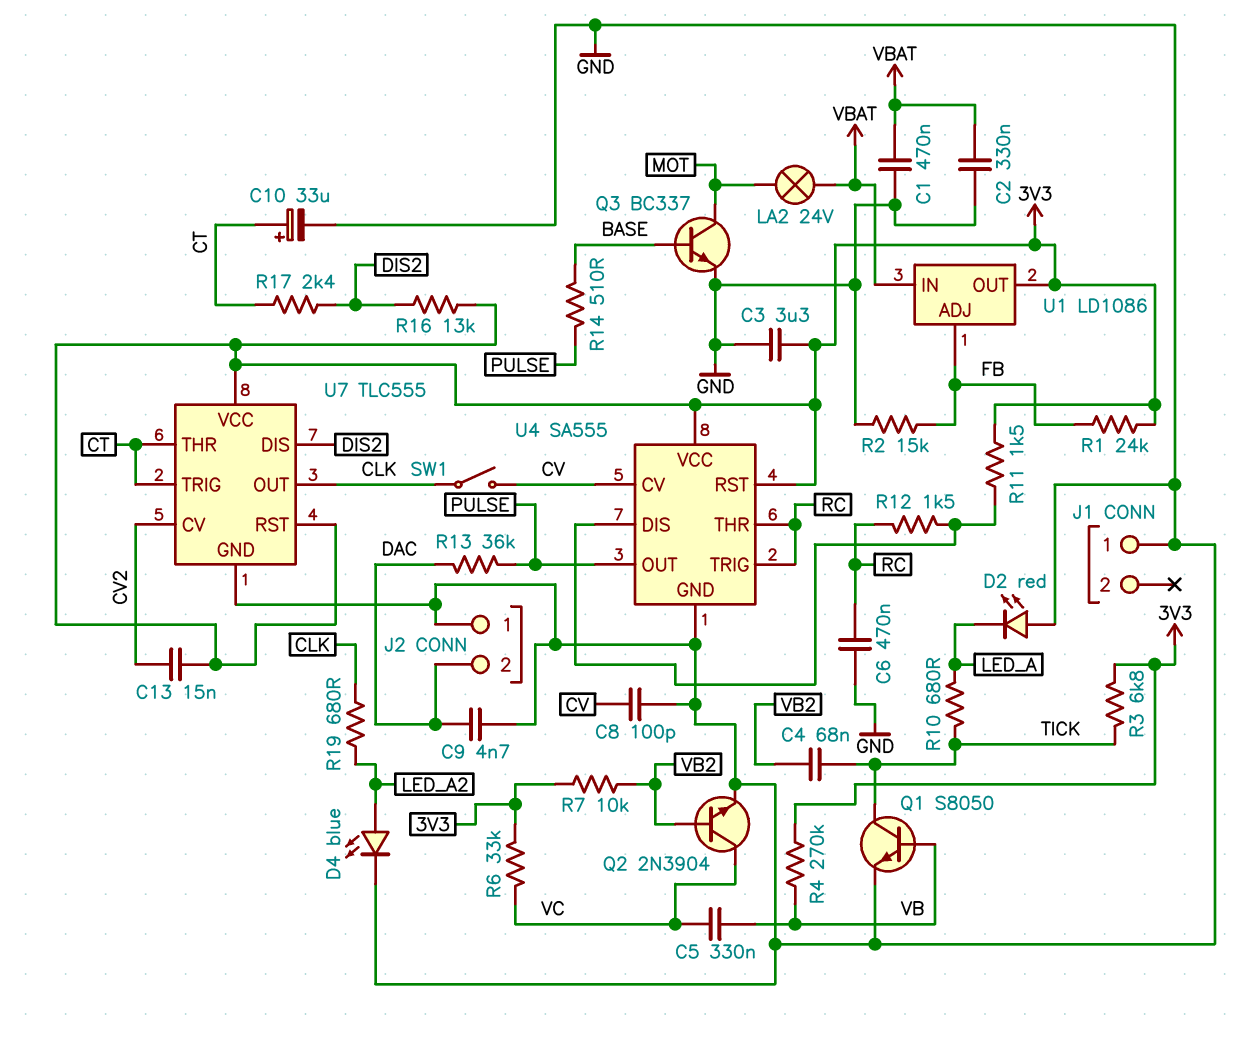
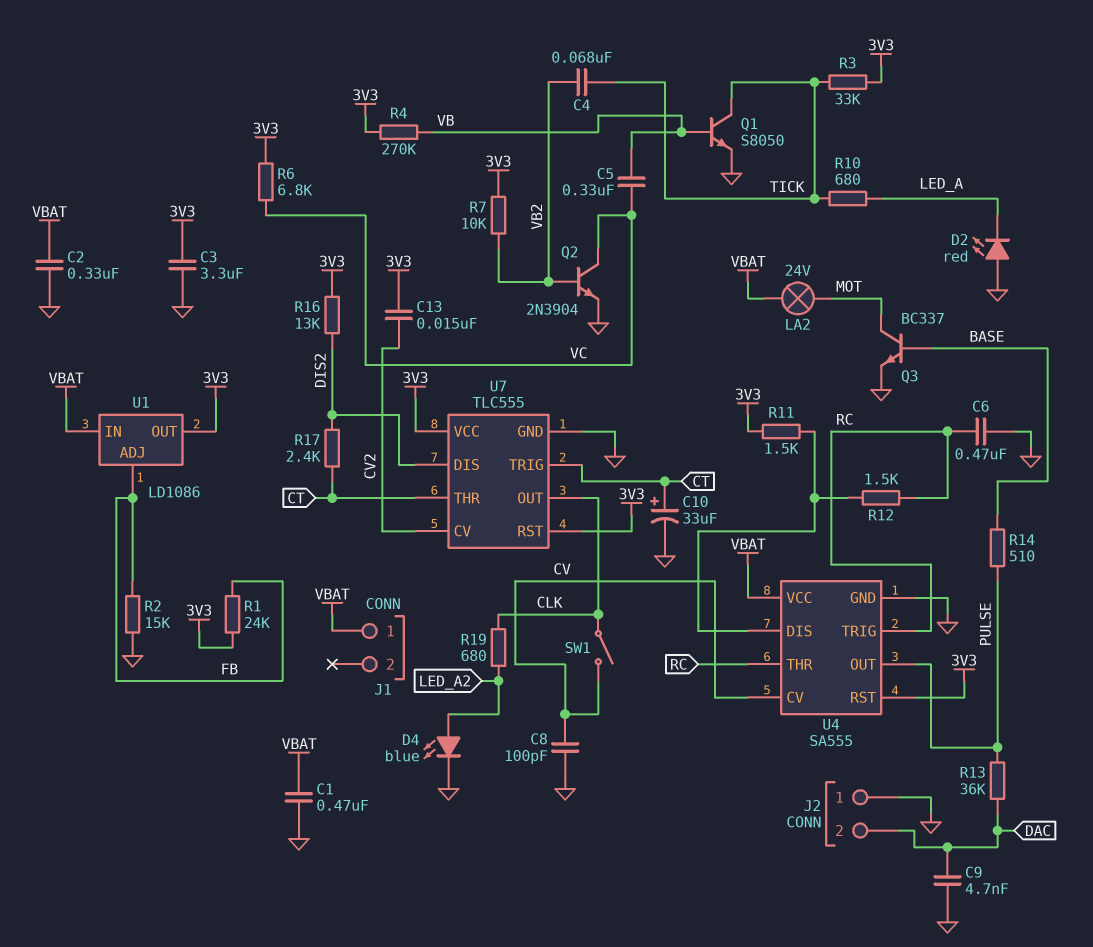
J1 pin 1: GND -> VBAT
R3: 6.8k (3V3, TICK) -> 33k (3V3, TICK)
R6: 33k (3V3, VC) -> 6.8k (3V3, VC)
U4 pin VCC: 3V3 -> VBAT

